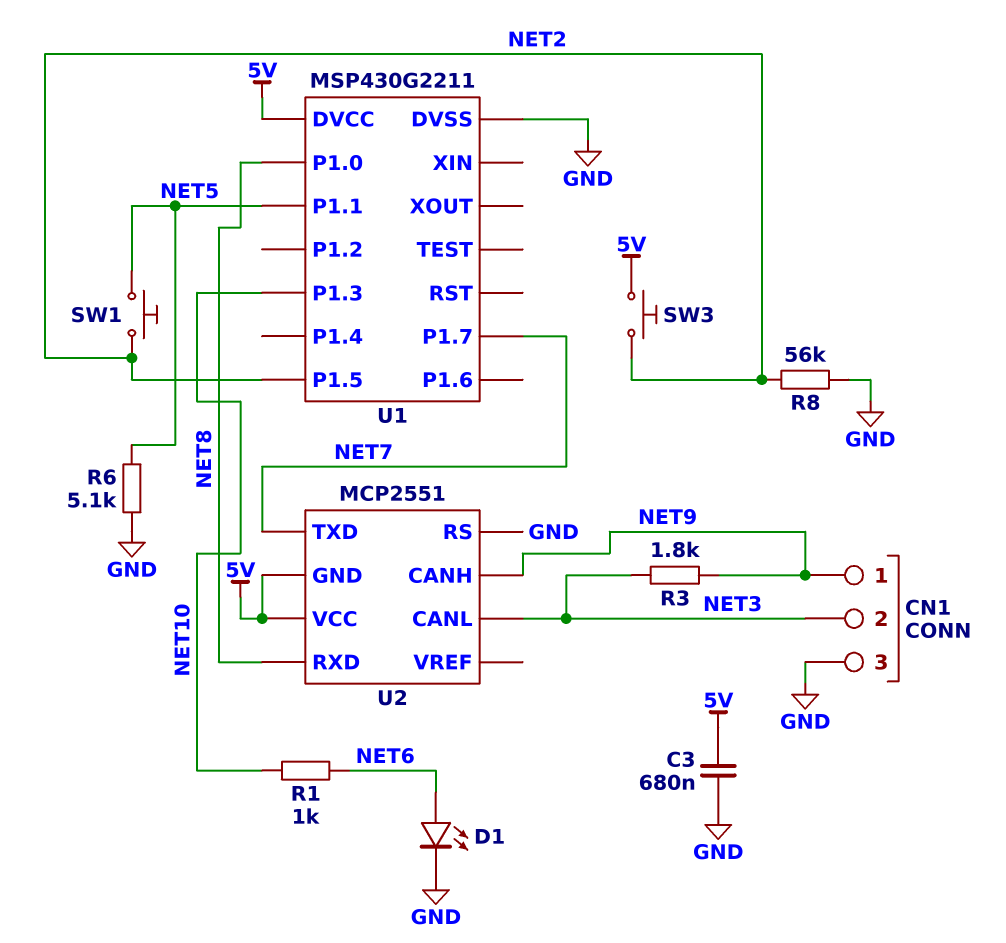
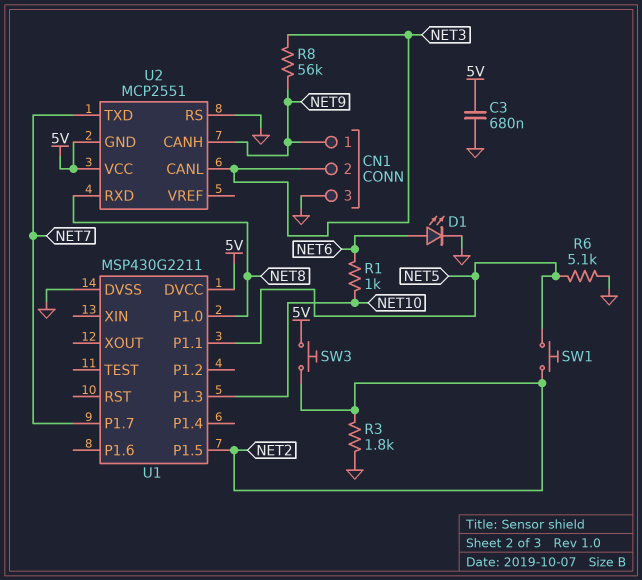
R3: 1.8k (NET3, NET9) -> 1.8k (GND, NET2)
R8: 56k (GND, NET2) -> 56k (NET3, NET9)

